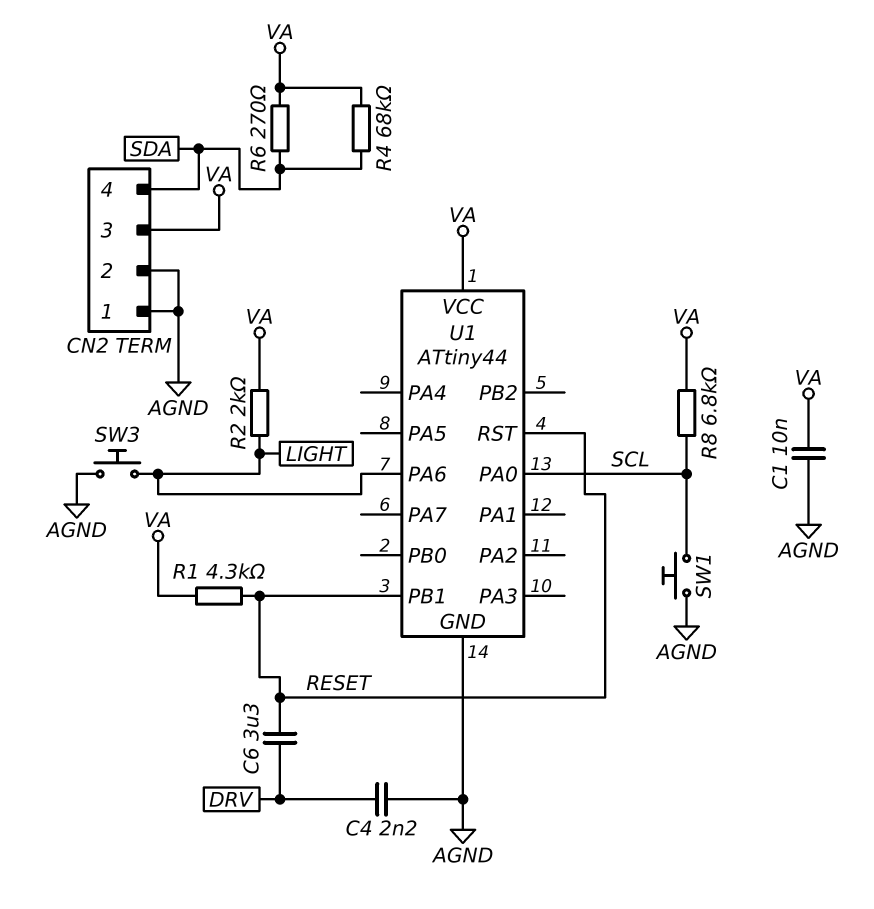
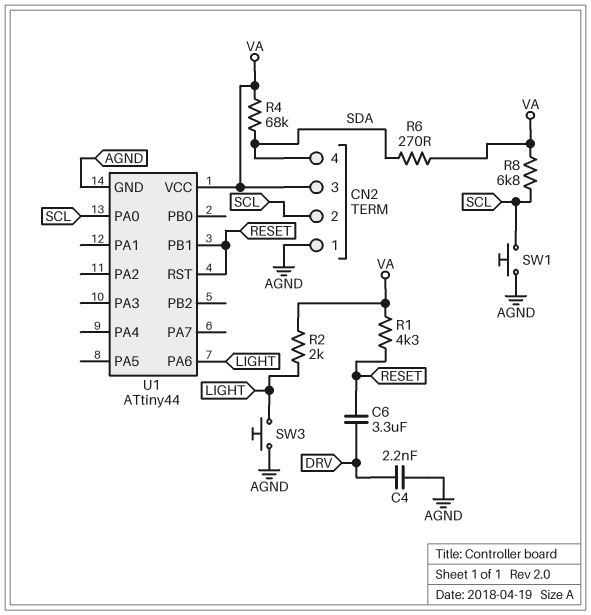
C1: 10nF (AGND, VA) -> none
CN2 pin 2: AGND -> SCL

